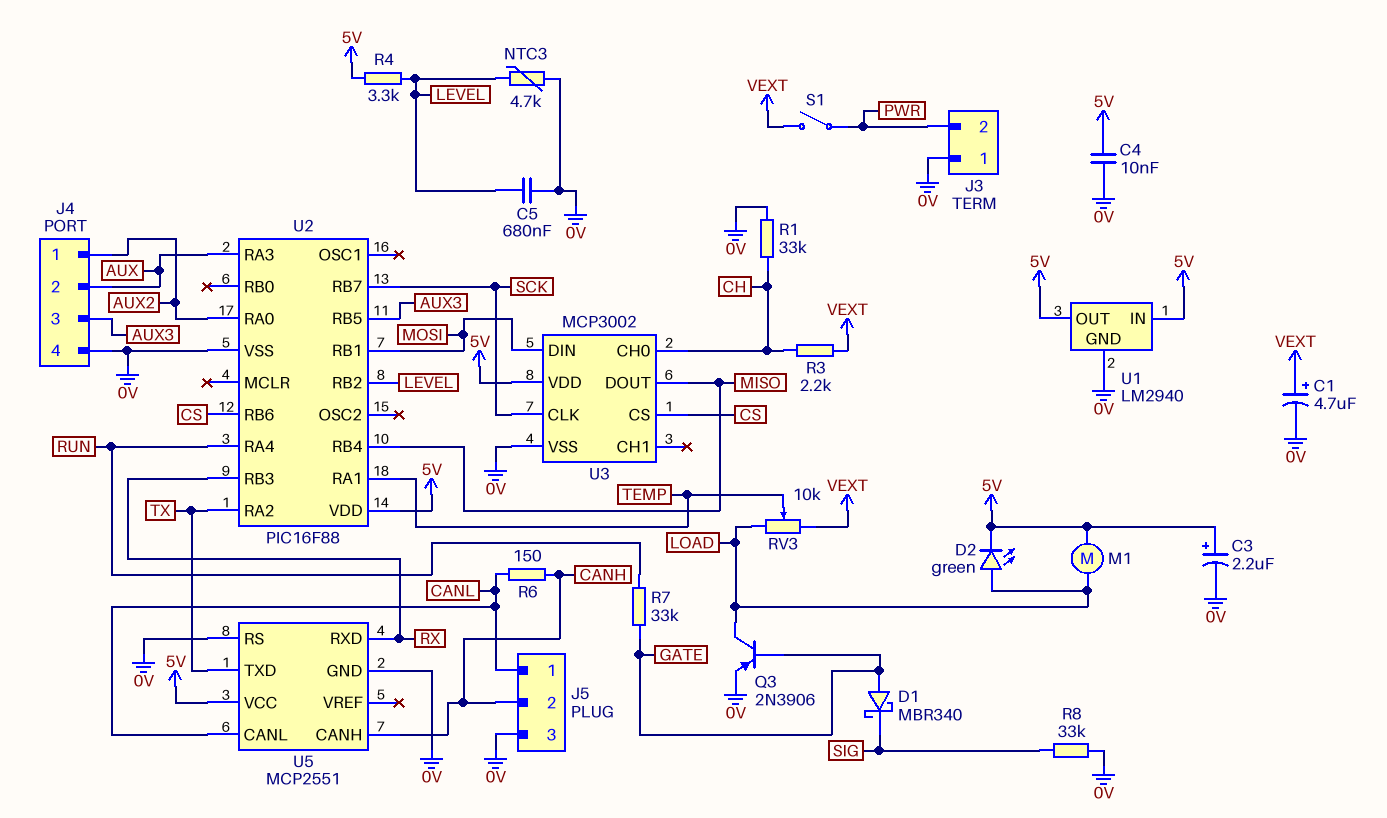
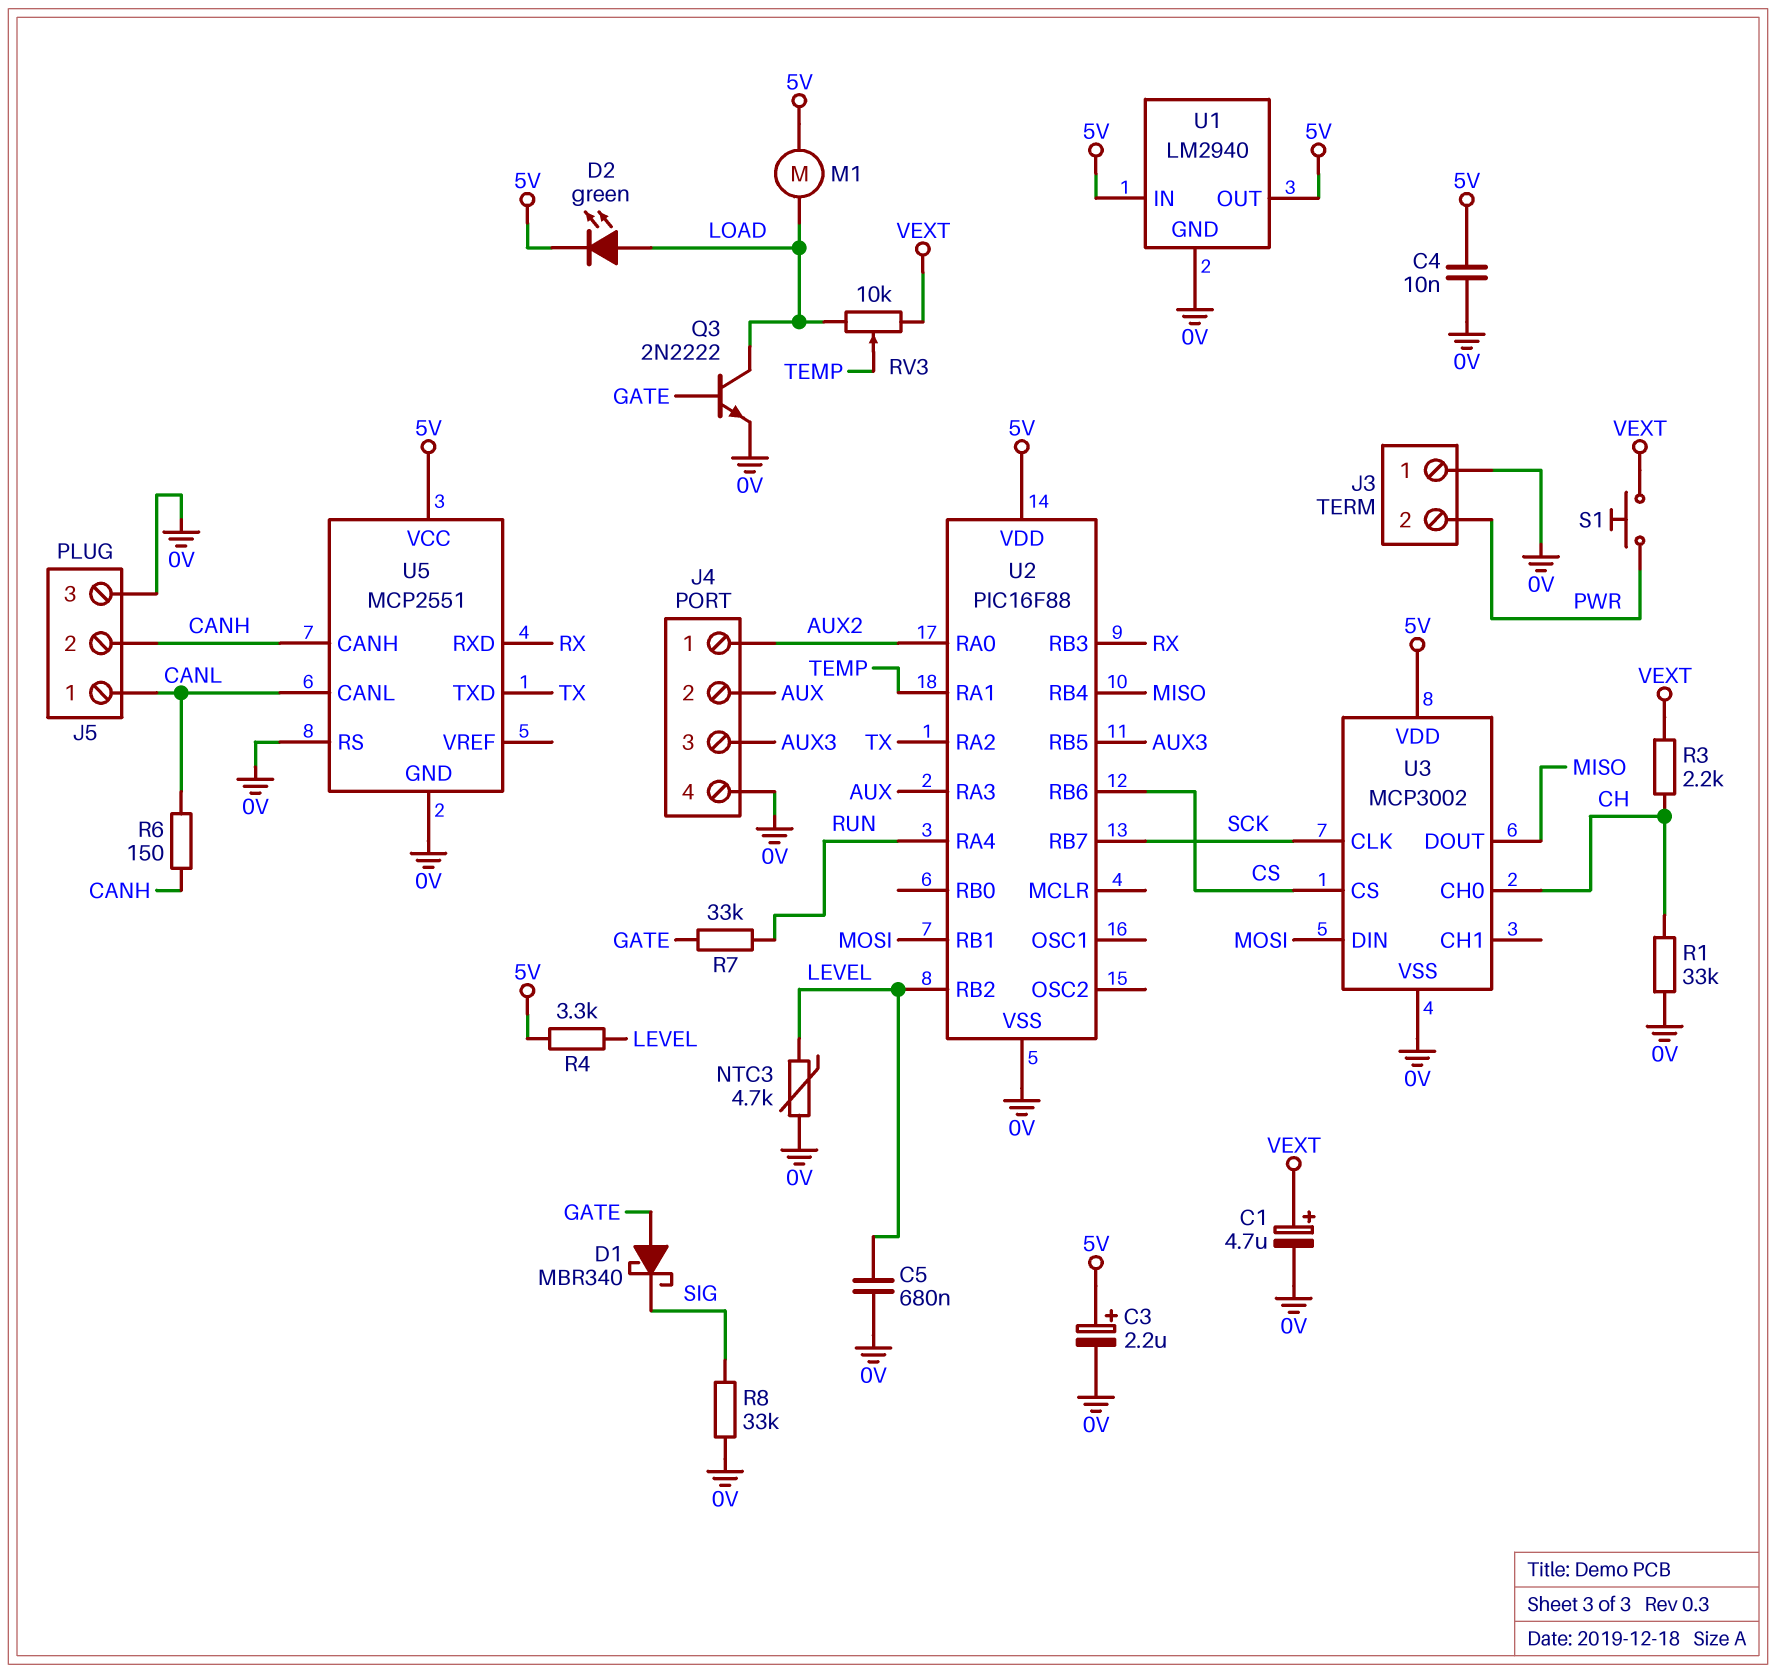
Q3: PNP 2N3906 (B GATE, C LOAD, E 0V) -> NPN 2N2222 (B GATE, C LOAD, E 0V)
S1: switch (PWR, VEXT) -> button (PWR, VEXT)

